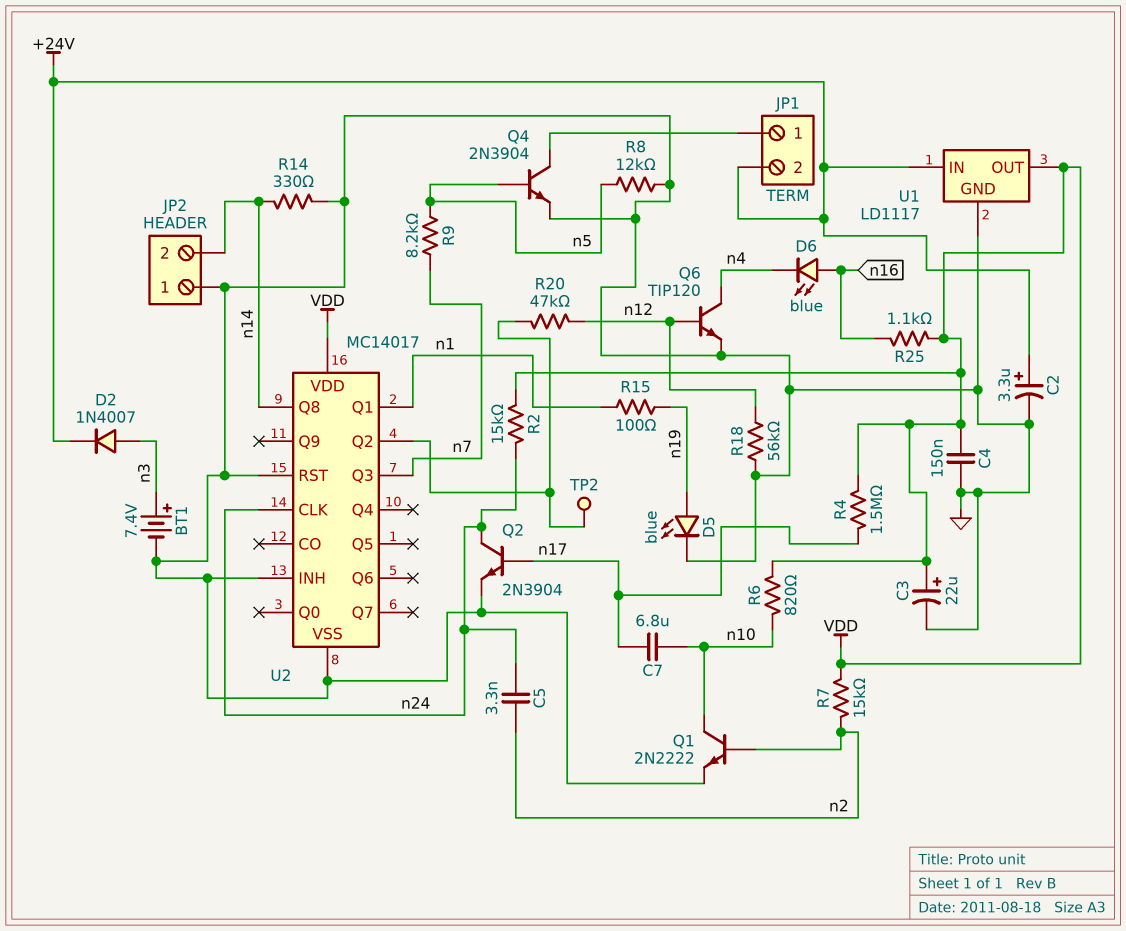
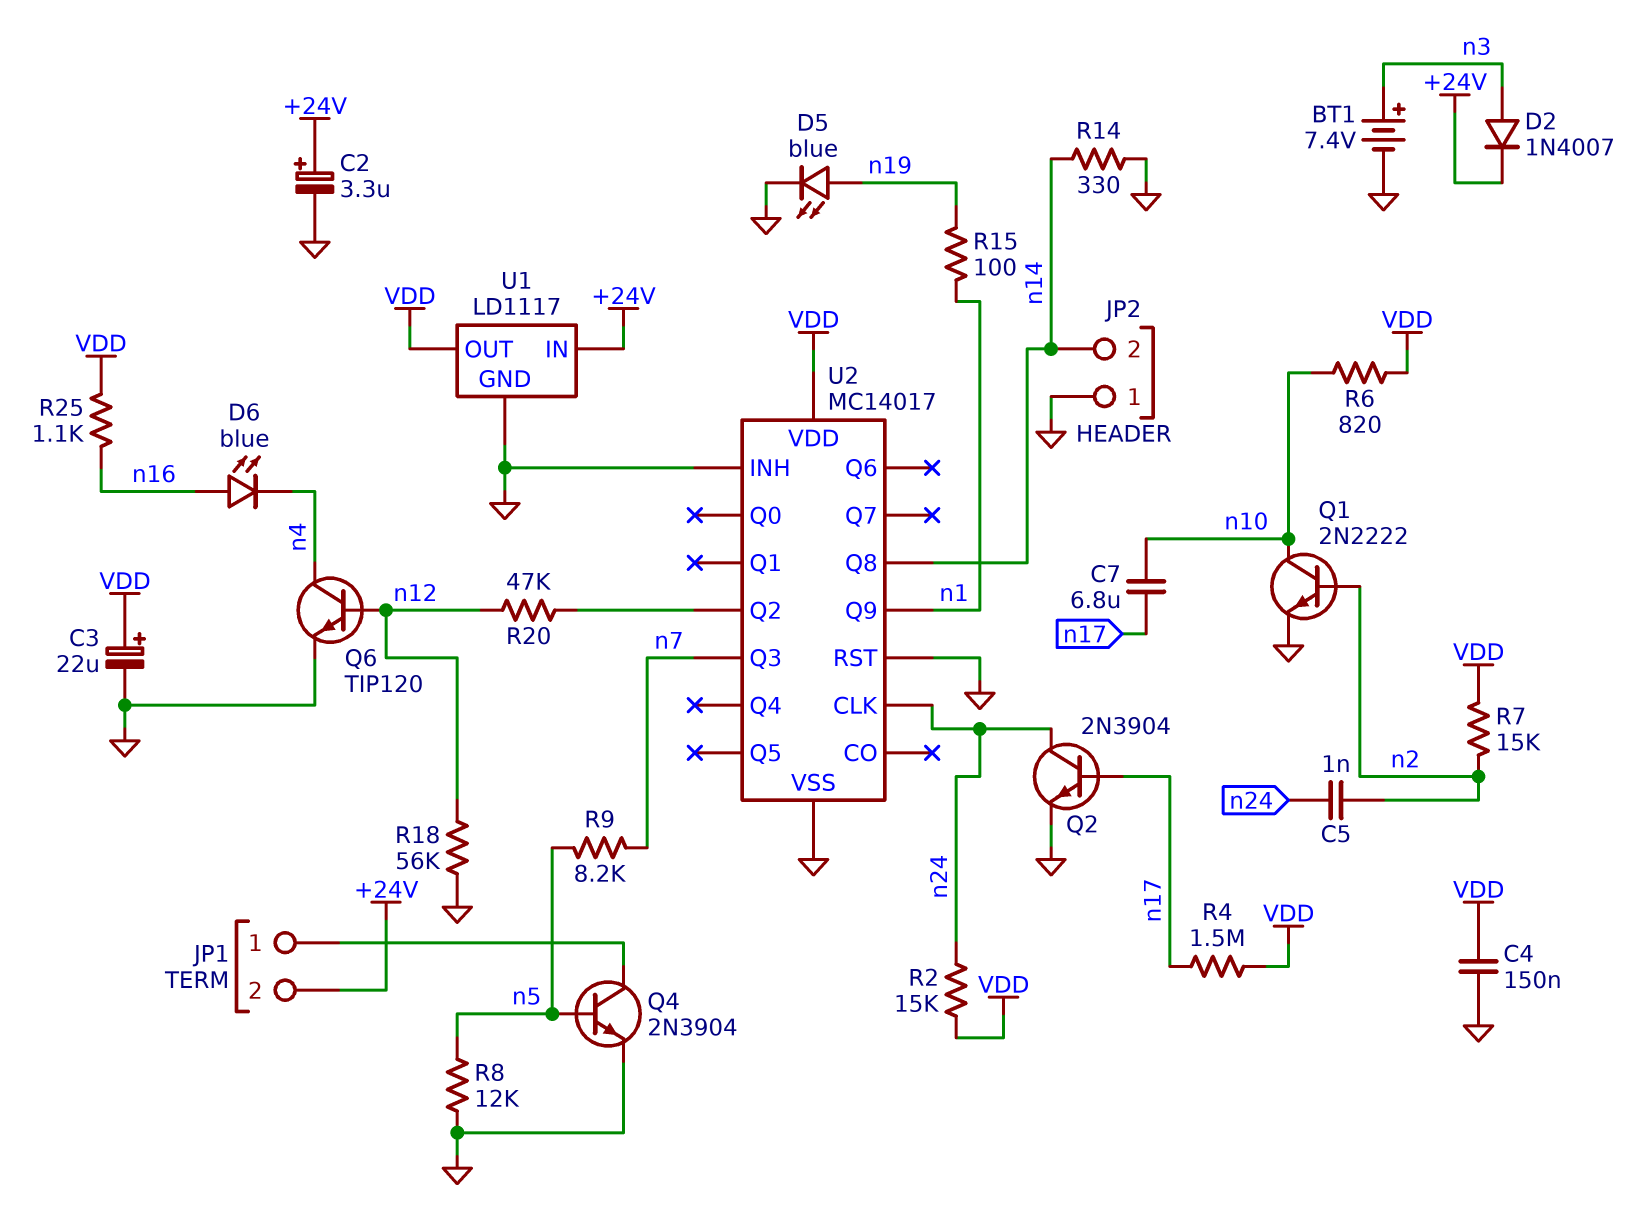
C5: 3.3nF (n2, n24) -> 1nF (n2, n24)
TP2: test point (U2/Q2) -> none
U2 pin Q1: n1 -> none
U2 pin Q9: none -> n1

